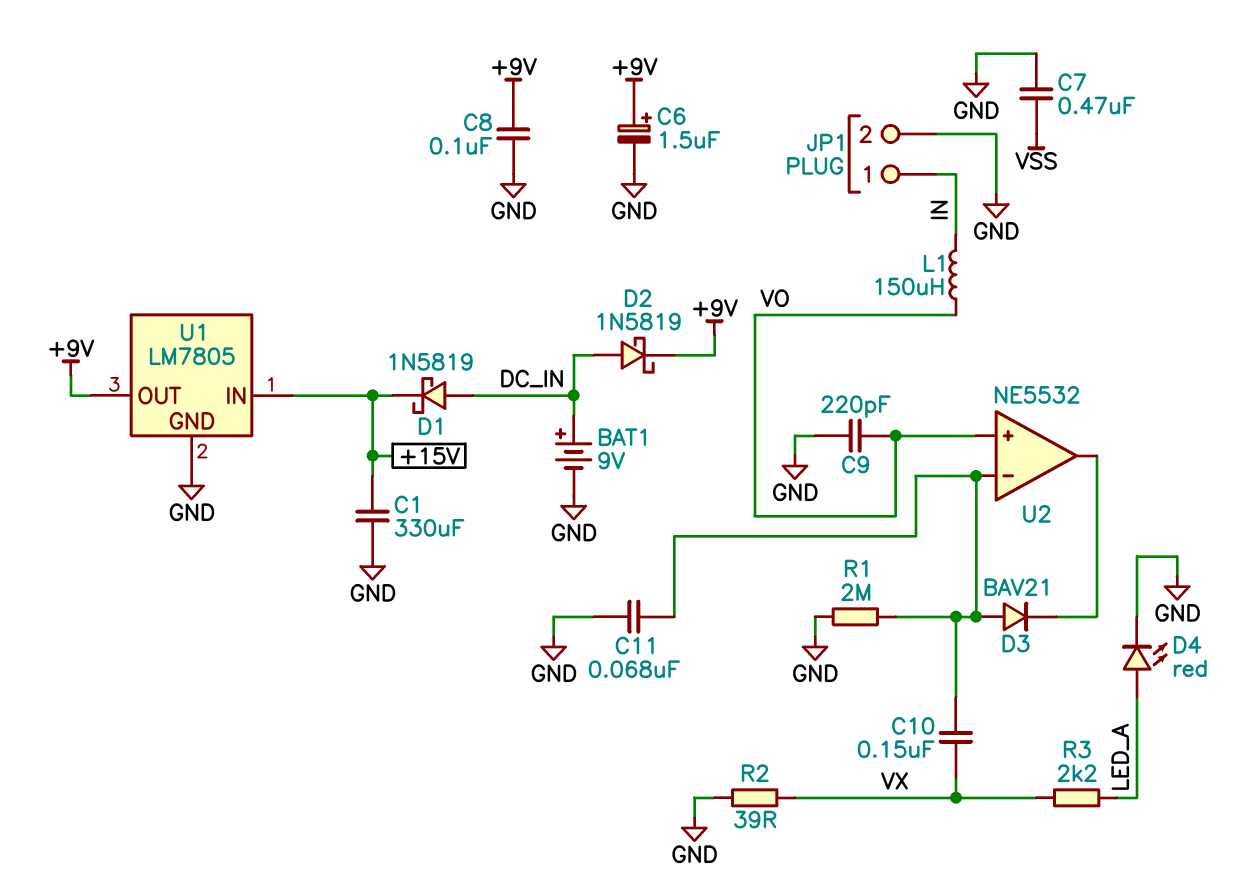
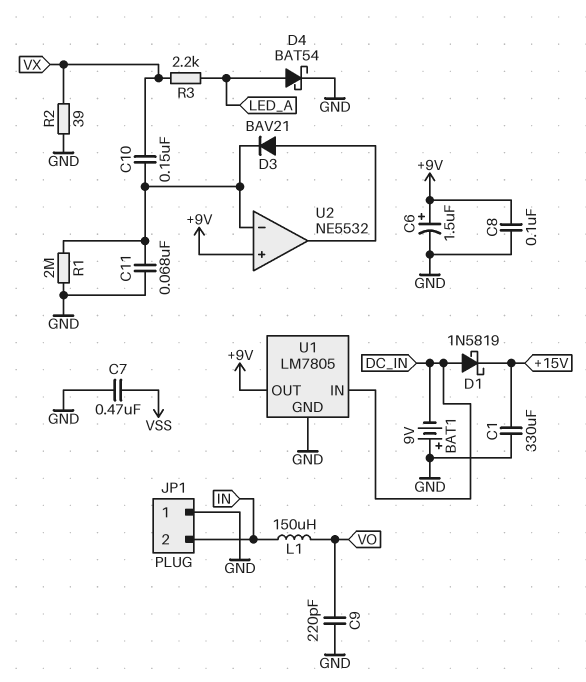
BAT1: 9V (plus DC_IN, minus GND) -> 9V (plus GND, minus DC_IN)
D2: schottky 1N5819 (A DC_IN, K +9V) -> none
D3: diode BAV21 (A U2/in-, K U2/out) -> diode BAV21 (A U2/out, K U2/in-)
D4: LED red (A LED_A, K GND) -> schottky BAT54 (A LED_A, K GND)
JP1 pin 1: IN -> GND
JP1 pin 2: GND -> IN
U1 pin IN: +15V -> DC_IN
U2 pin in+: VO -> +9V

